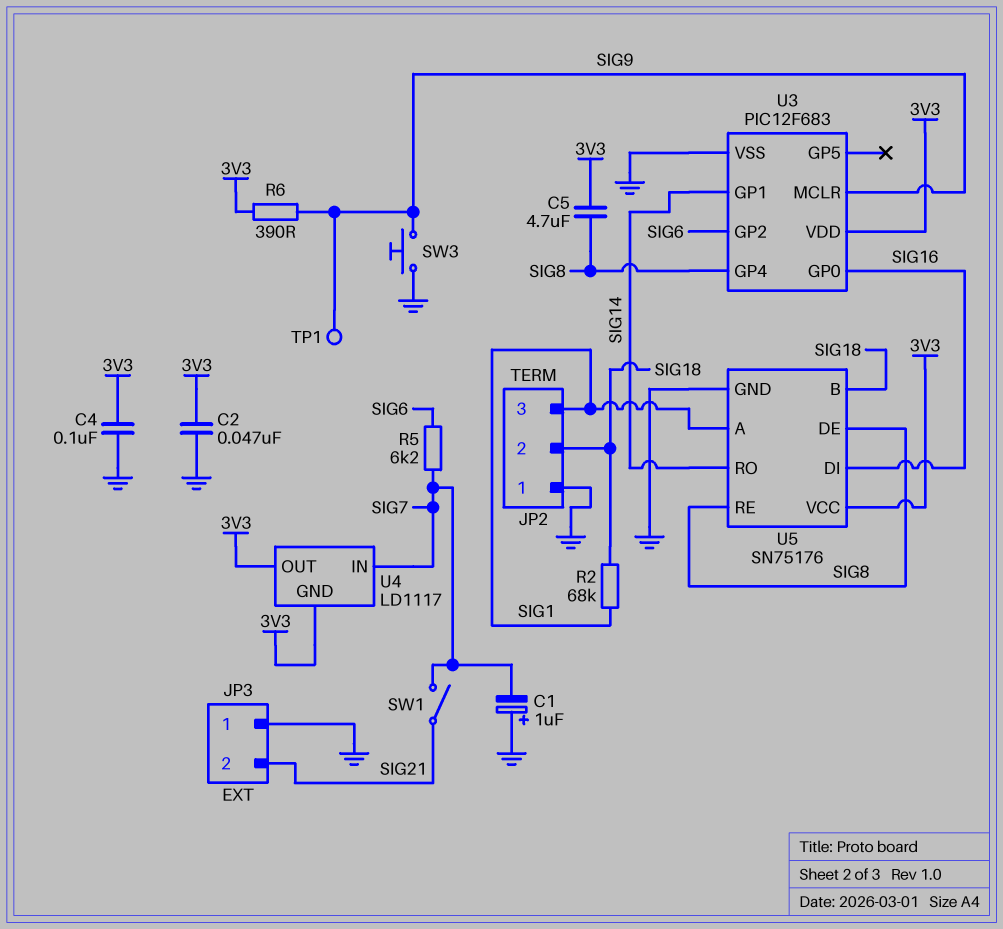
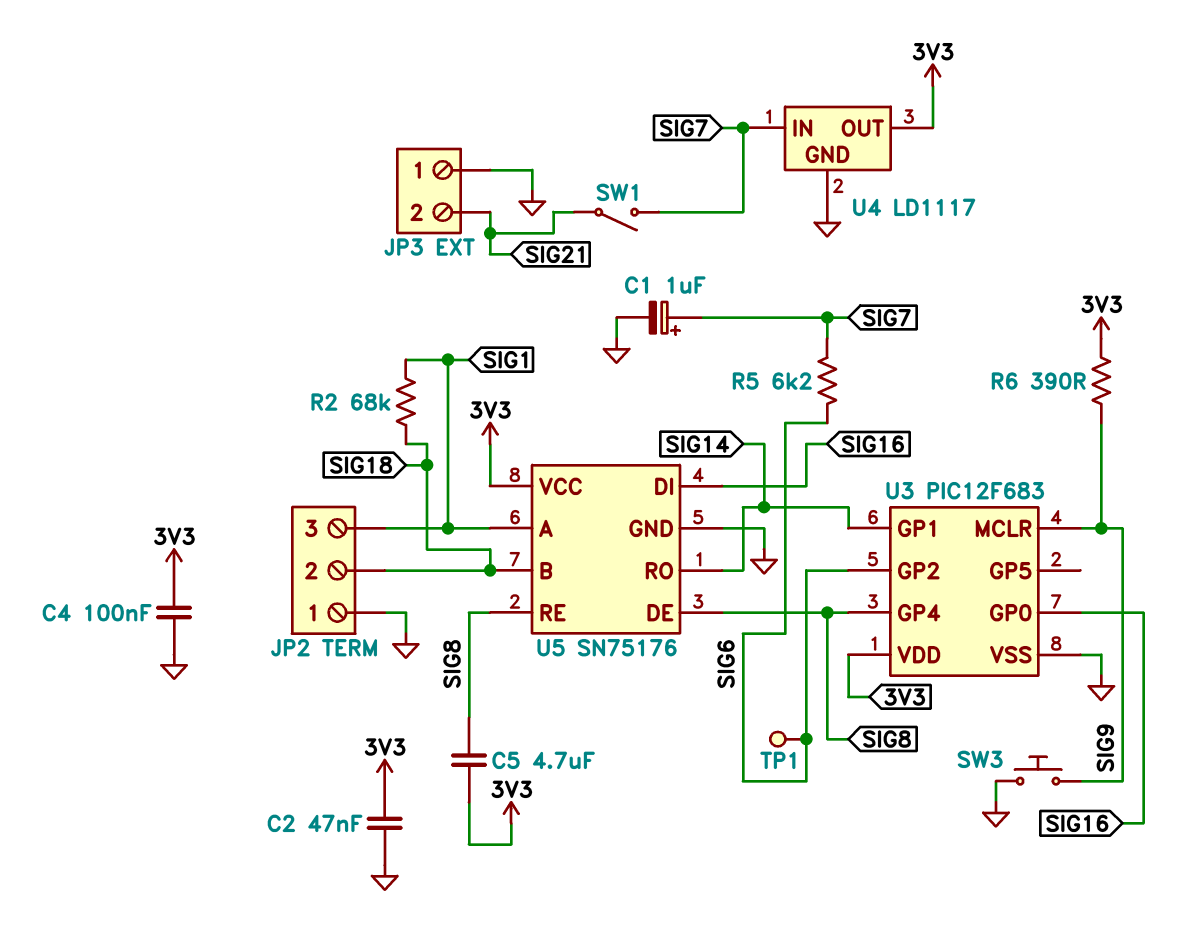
C1: 1uF (plus GND, minus SIG7) -> 1uF (plus SIG7, minus GND)
TP1: test point (SIG9) -> test point (SIG6)
U4 pin GND: 3V3 -> GND

